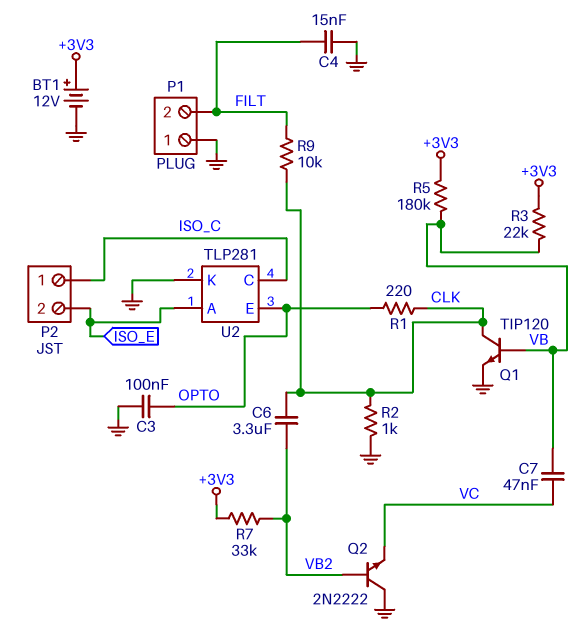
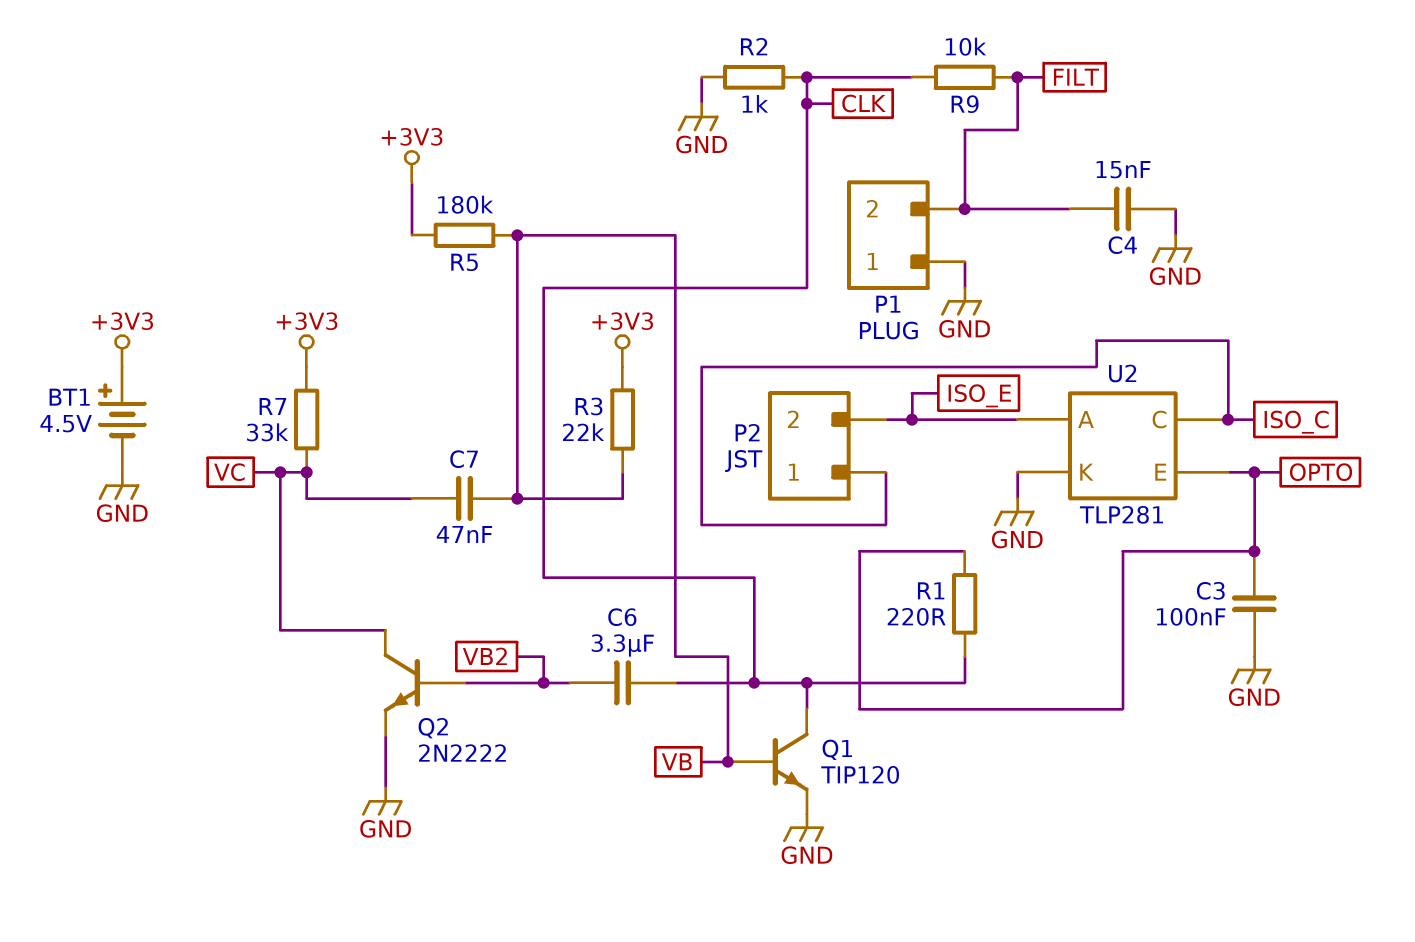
BT1: 12V (plus +3V3, minus GND) -> 4.5V (plus +3V3, minus GND)
Q2: NPN 2N2222 (B VB2, C GND, E VC) -> NPN 2N2222 (B VB2, C VC, E GND)
R7: 33k (+3V3, VB2) -> 33k (+3V3, VC)

